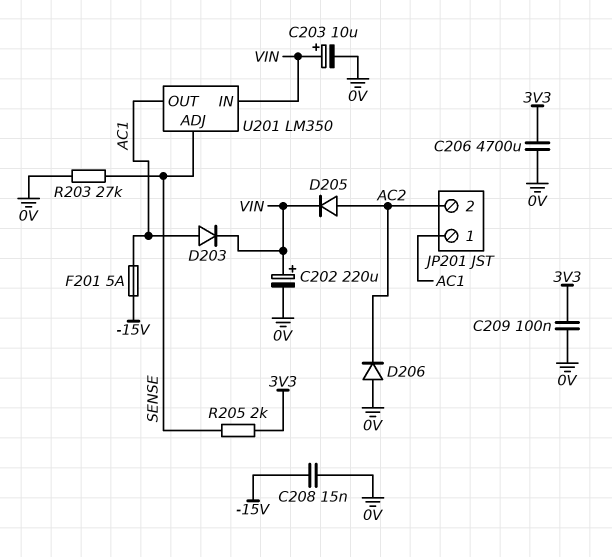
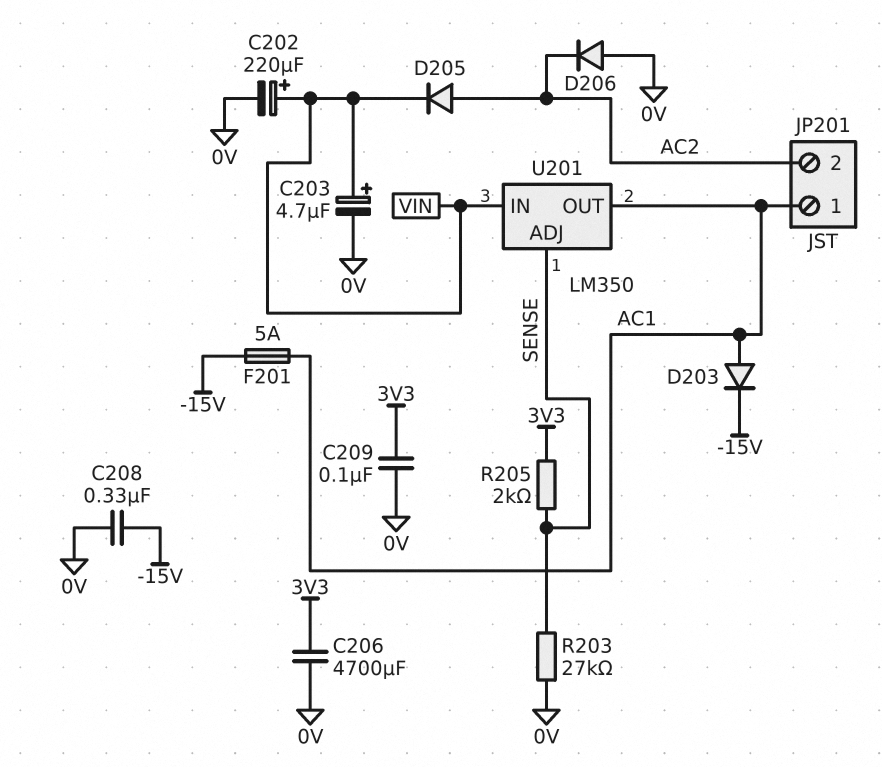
C203: 10uF (plus VIN, minus 0V) -> 4.7uF (plus VIN, minus 0V)
C208: 15nF (-15V, 0V) -> 330nF (-15V, 0V)
D203: diode (A AC1, K VIN) -> diode (A AC1, K -15V)

